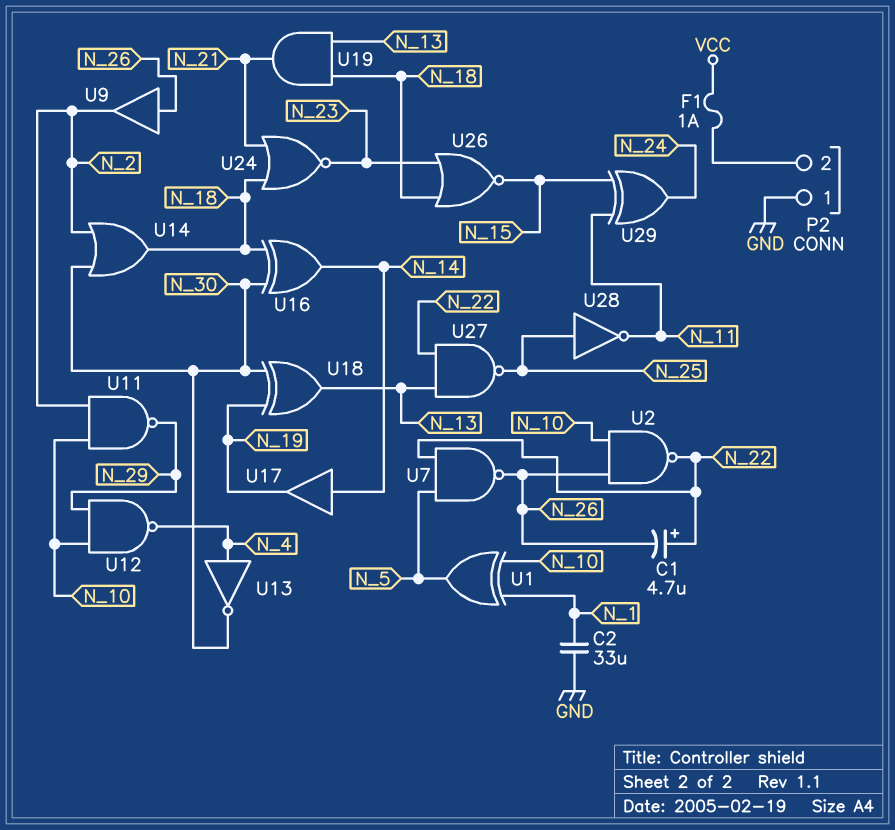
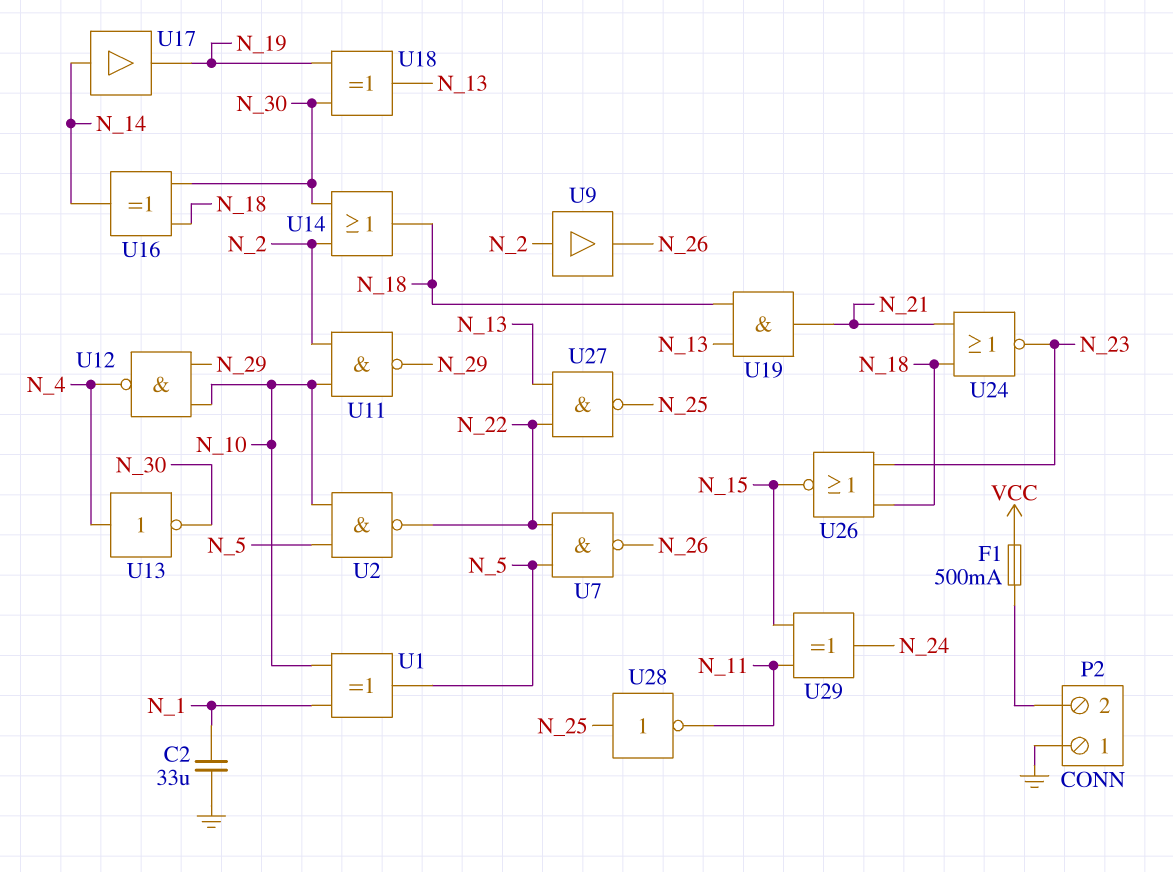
C1: 4.7uF (plus N_22, minus N_26) -> none
F1: 1A (P2/2, VCC) -> 500mA (P2/2, VCC)
U2: NAND (in N_10, in N_26, out N_22) -> NAND (in N_5, in N_10, out N_22)
U9: buffer (in N_26, out N_2) -> buffer (in N_2, out N_26)

